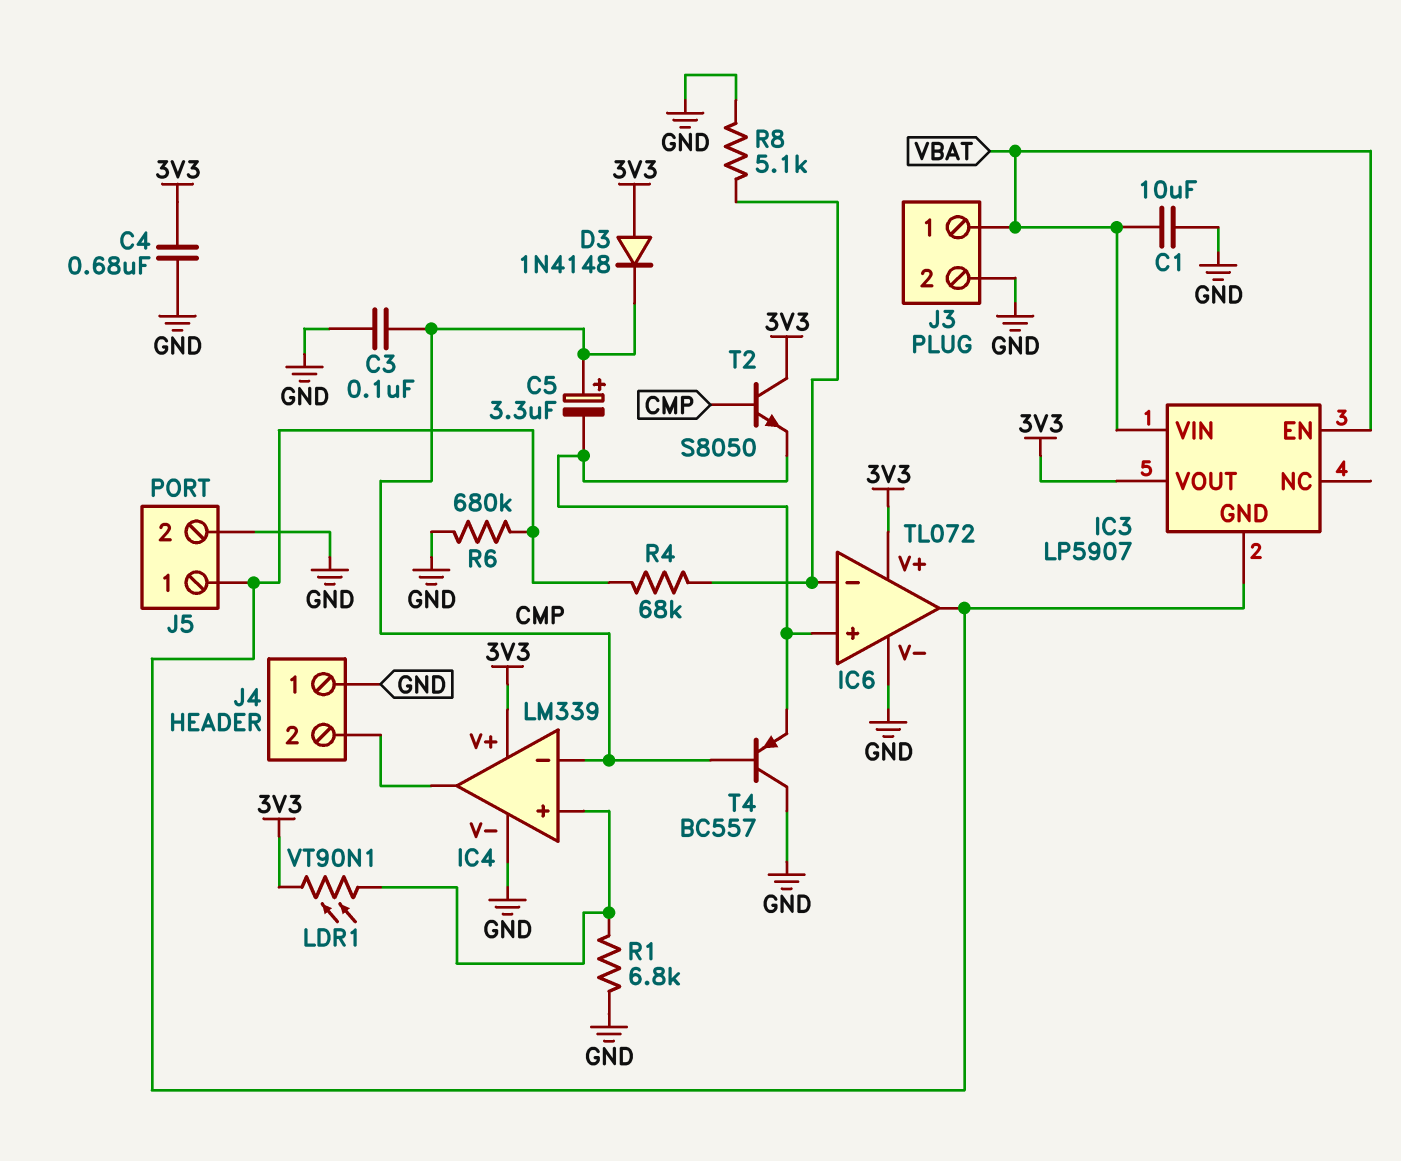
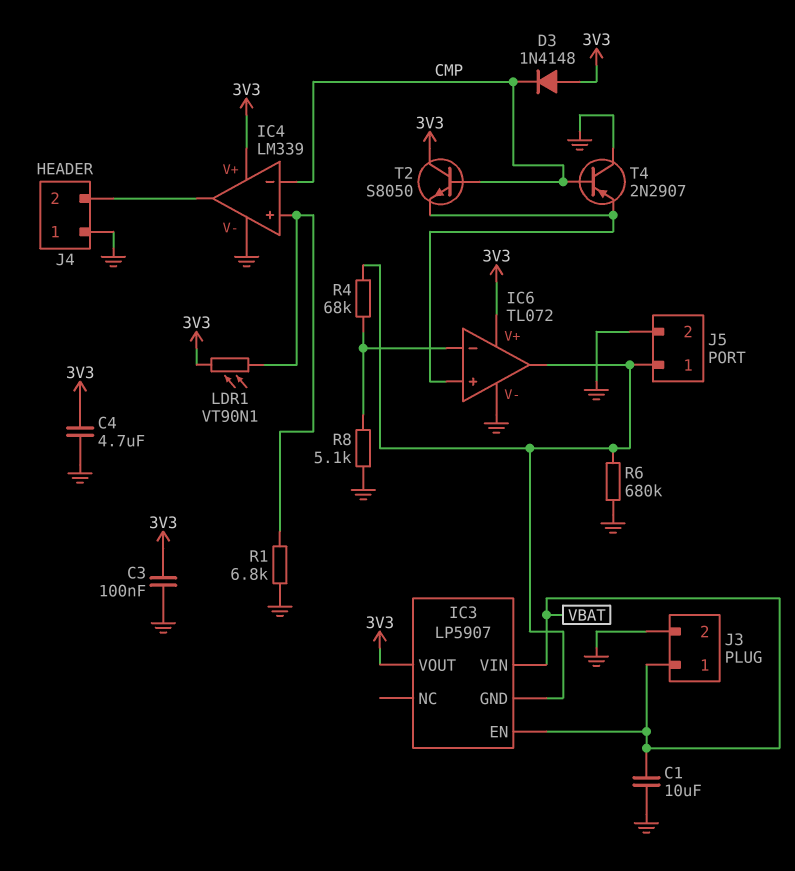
C3: 100nF (CMP, GND) -> 100nF (3V3, GND)
C4: 680nF (3V3, GND) -> 4.7uF (3V3, GND)
C5: 3.3uF (plus CMP, minus IC6/in+) -> none
T4: PNP BC557 (B CMP, C GND, E IC6/in+) -> PNP 2N2907 (B CMP, C GND, E IC6/in+)

